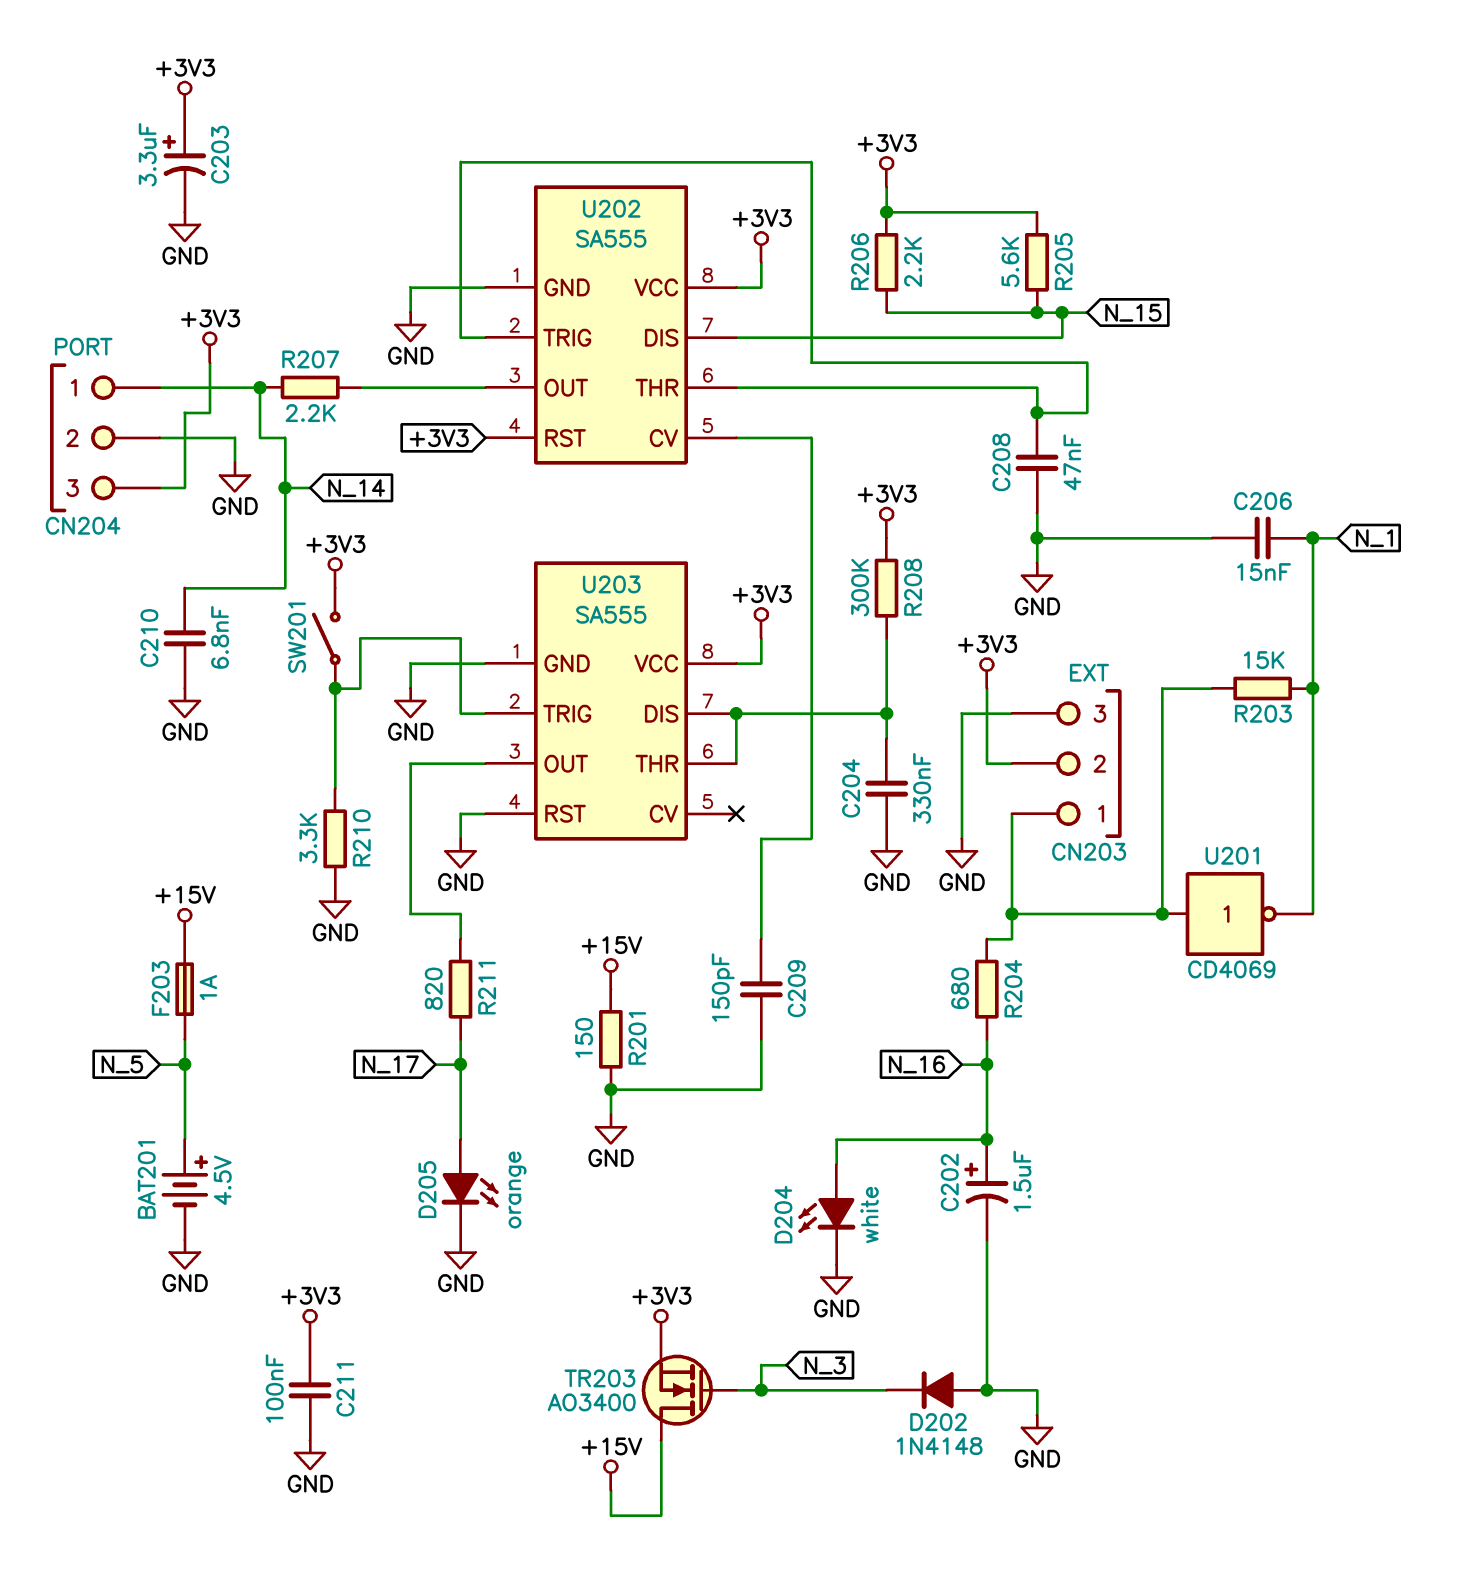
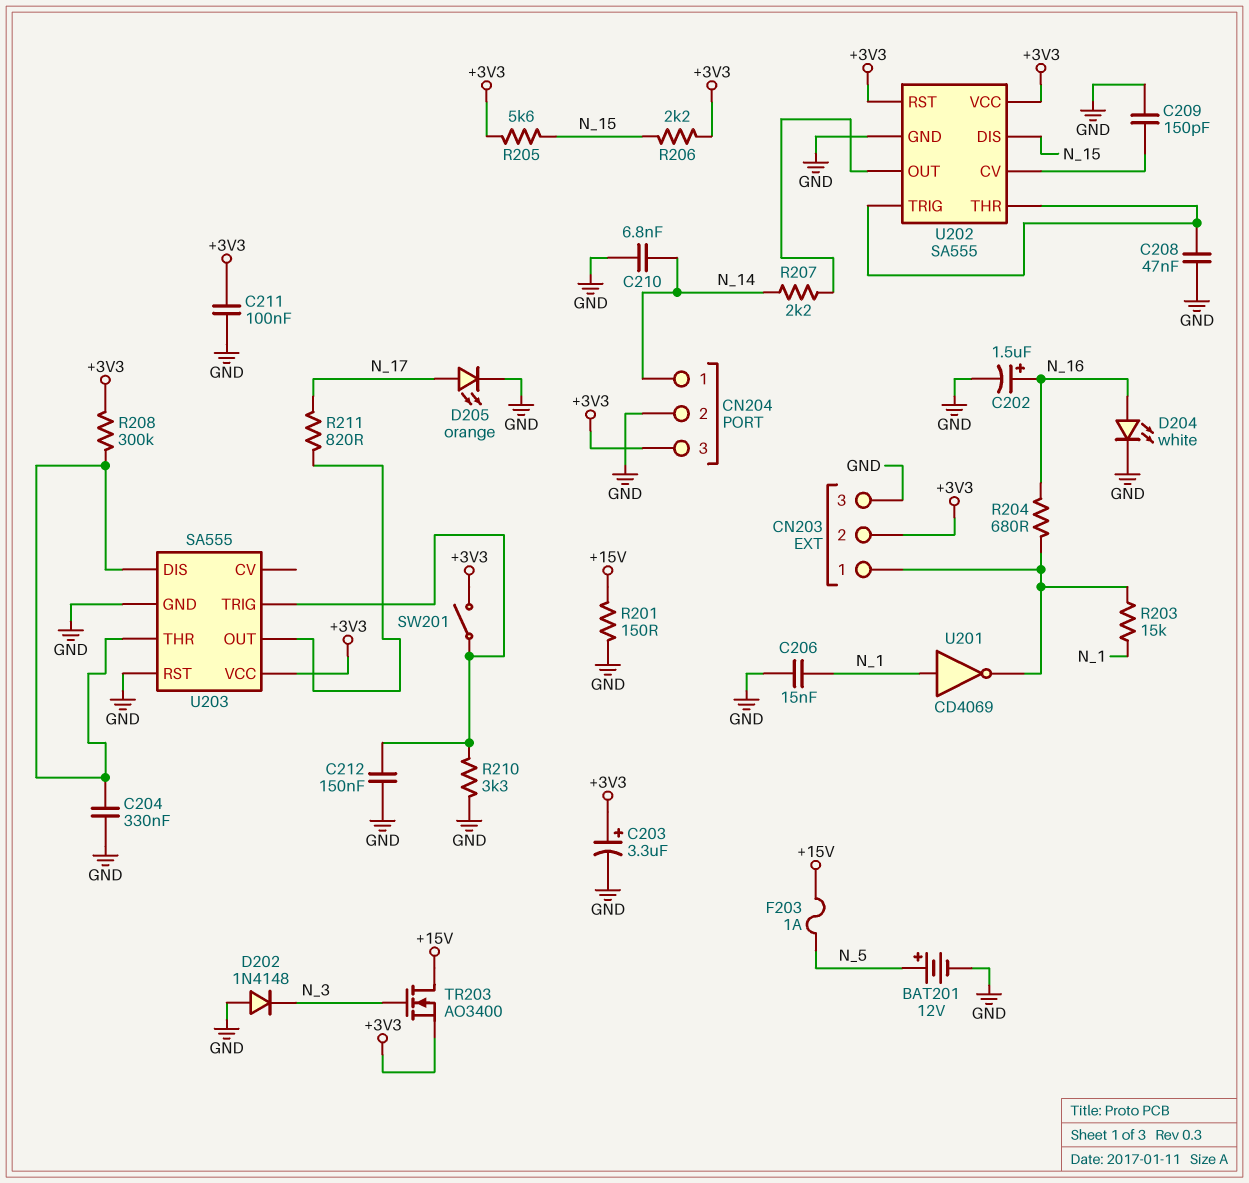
BAT201: 4.5V (plus N_5, minus GND) -> 12V (plus N_5, minus GND)
C212: none -> 150nF (GND, U203/TRIG)
U201: NOT CD4069 (in CN203/1, out N_1) -> NOT CD4069 (in N_1, out CN203/1)

